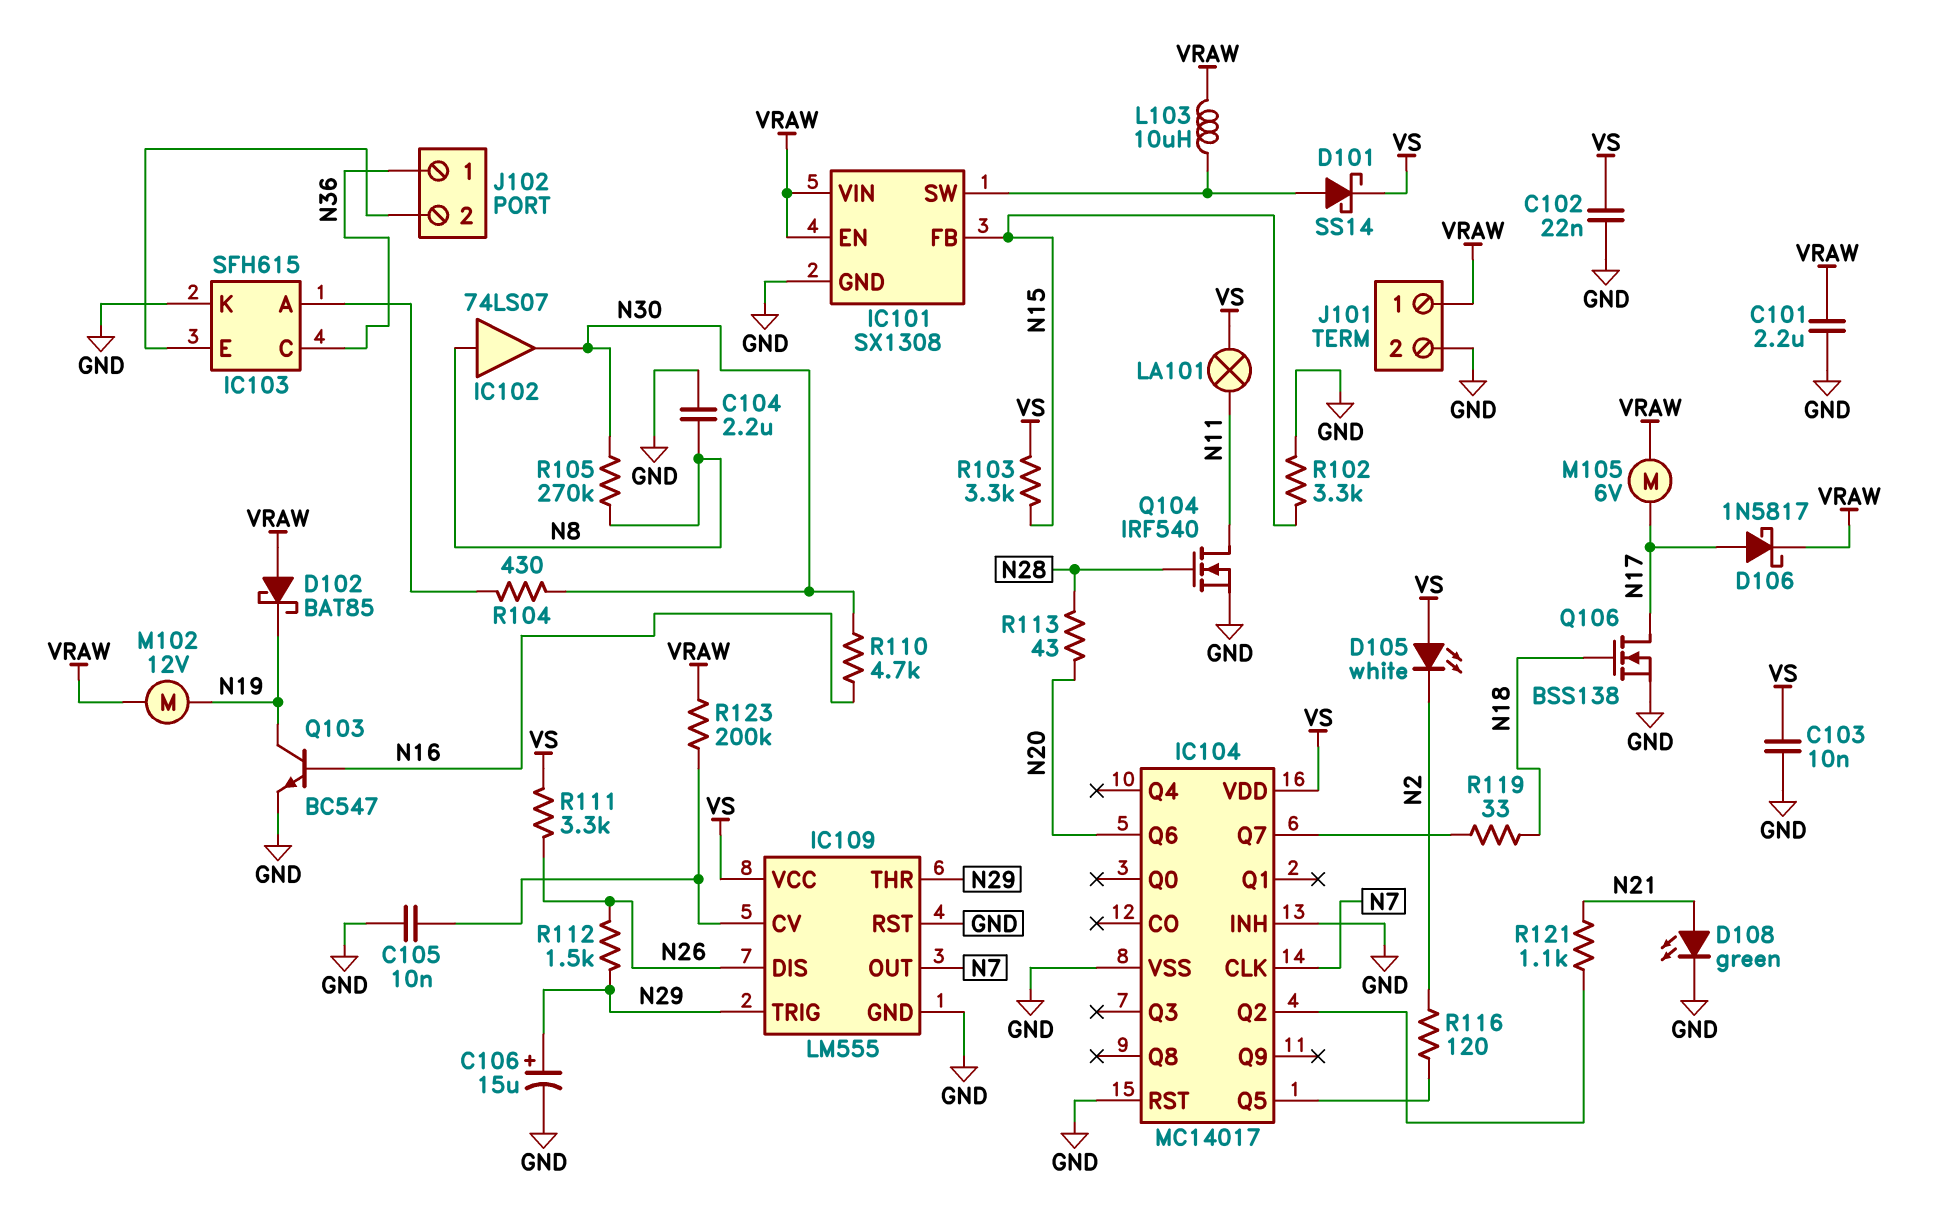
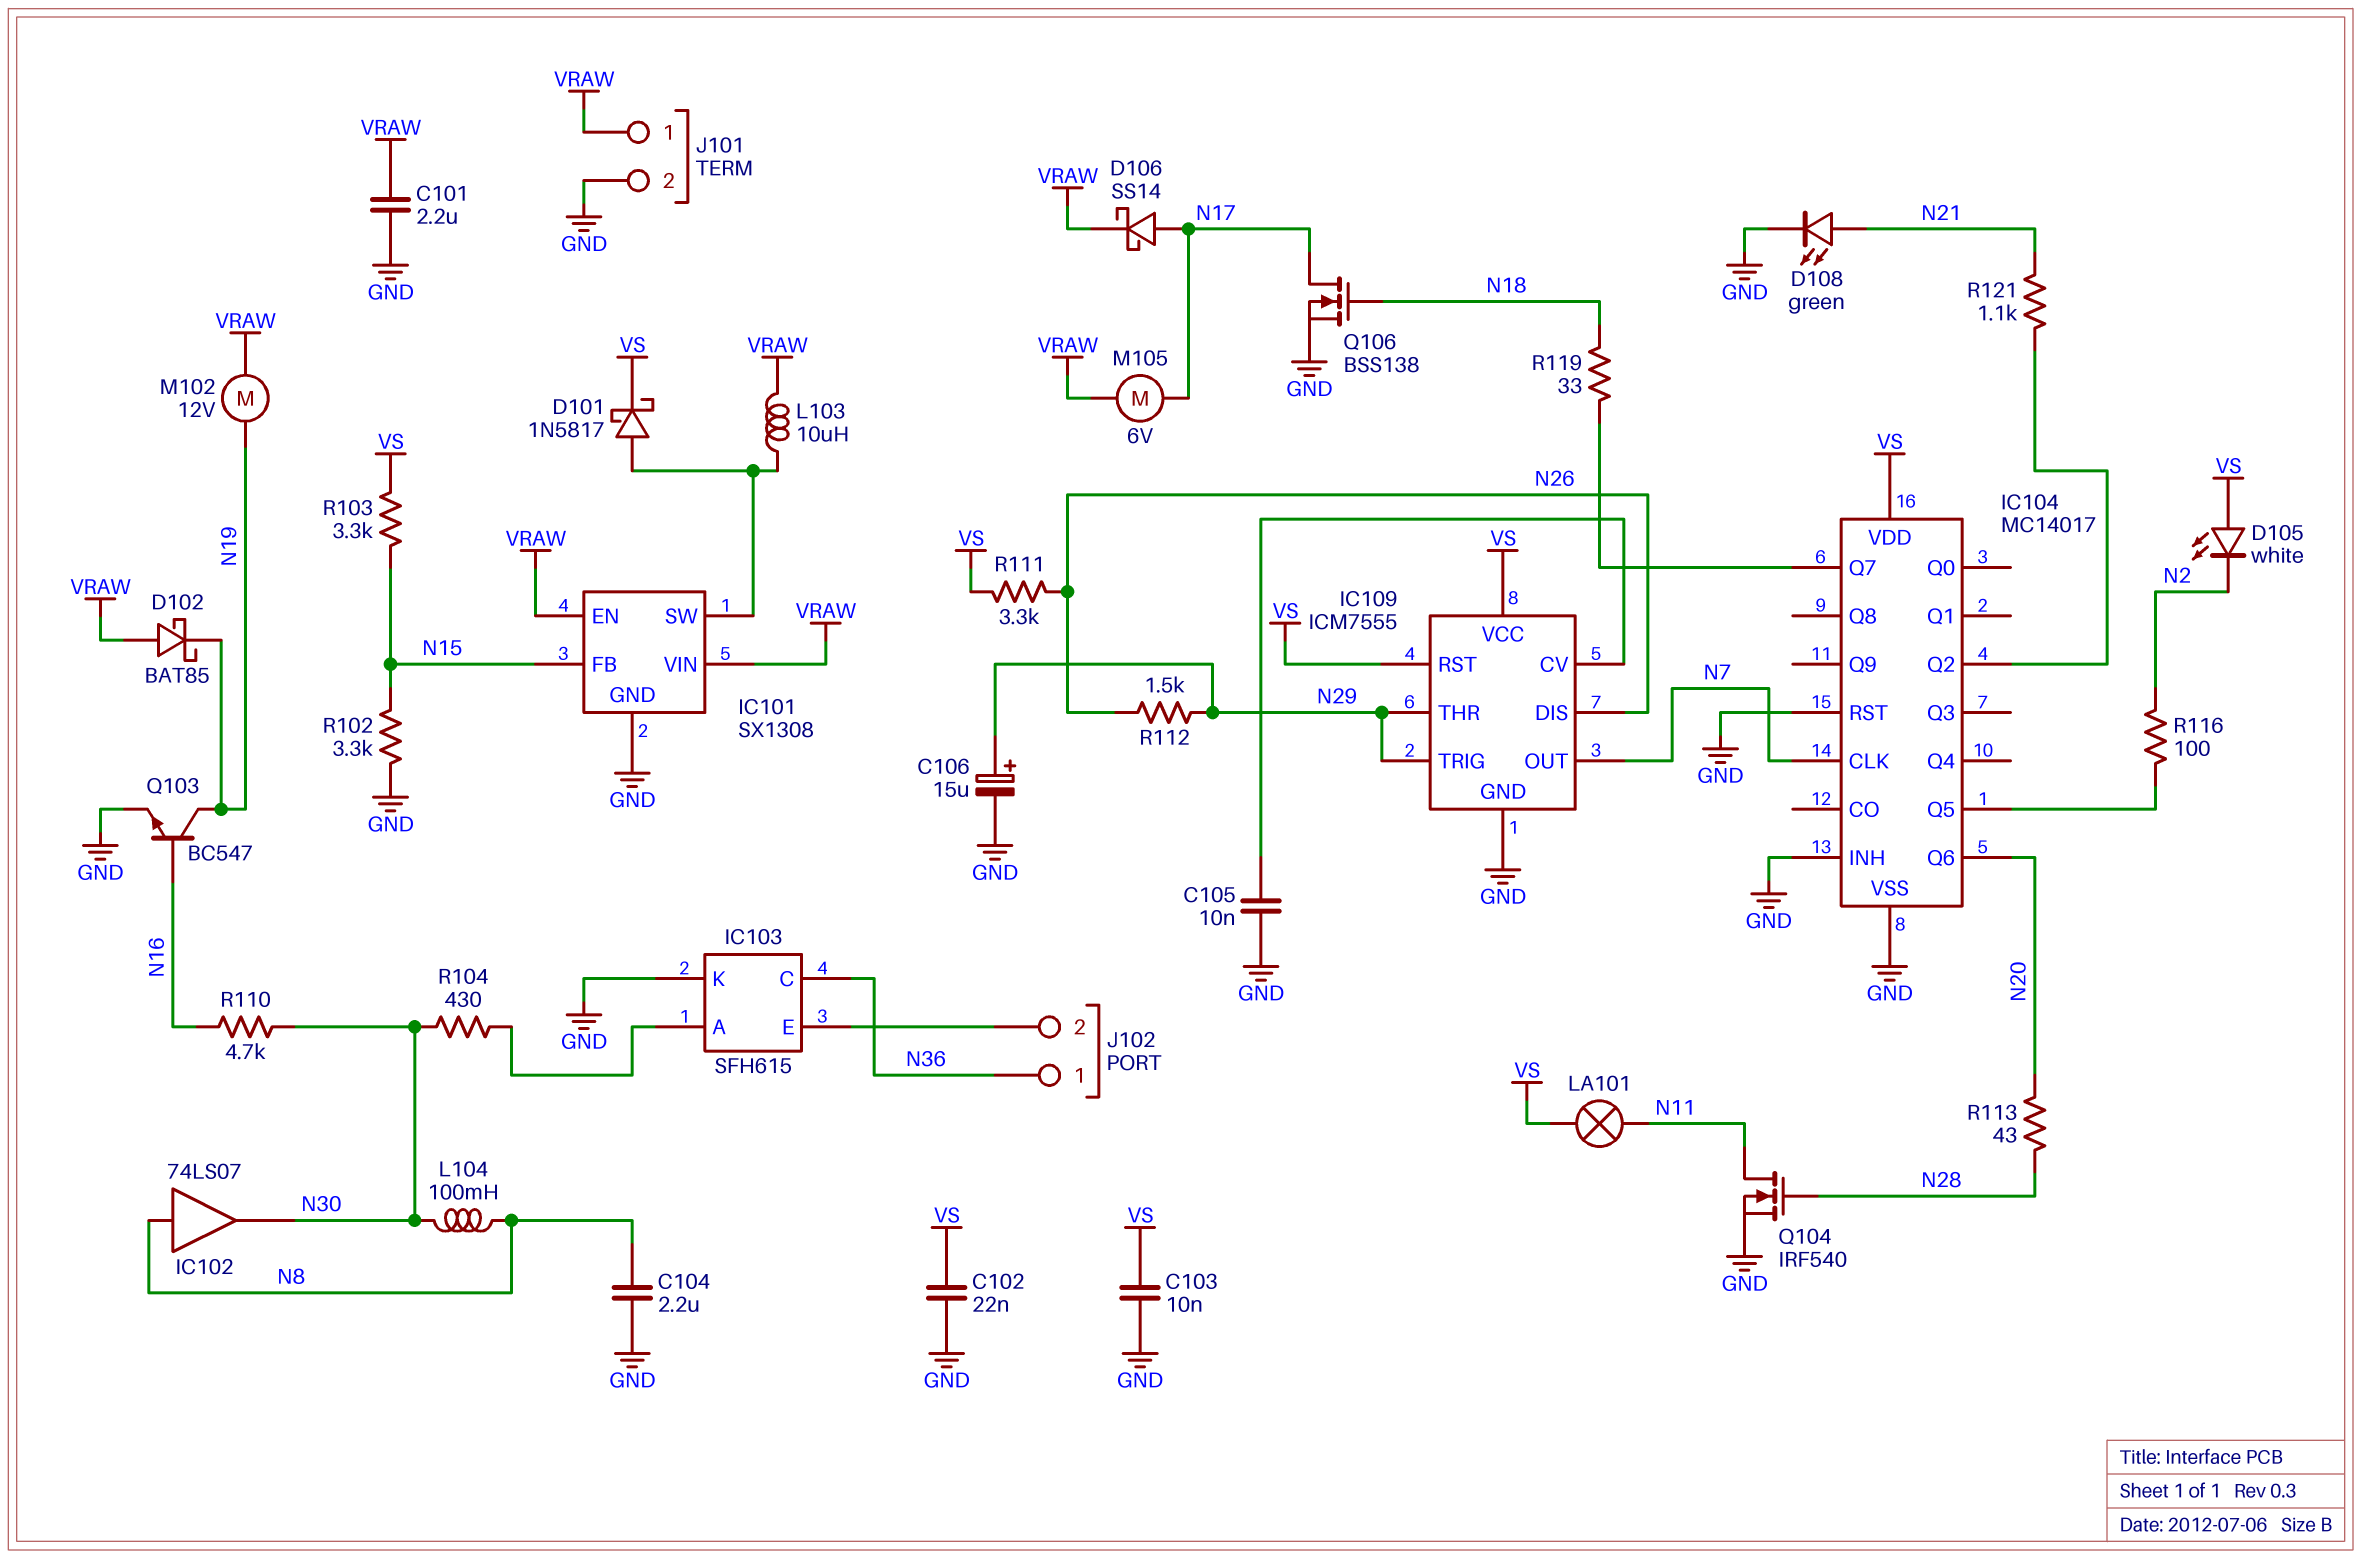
D101: schottky SS14 (A IC101/SW, K VS) -> schottky 1N5817 (A IC101/SW, K VS)
D106: schottky 1N5817 (A N17, K VRAW) -> schottky SS14 (A N17, K VRAW)
IC109: LM555 -> ICM7555
IC109 pin RST: GND -> VS
L104: none -> 100mH (N8, N30)
R105: 270k (N8, N30) -> none
R116: 120 (IC104/Q5, N2) -> 100 (IC104/Q5, N2)
R123: 200k (IC109/CV, VRAW) -> none

